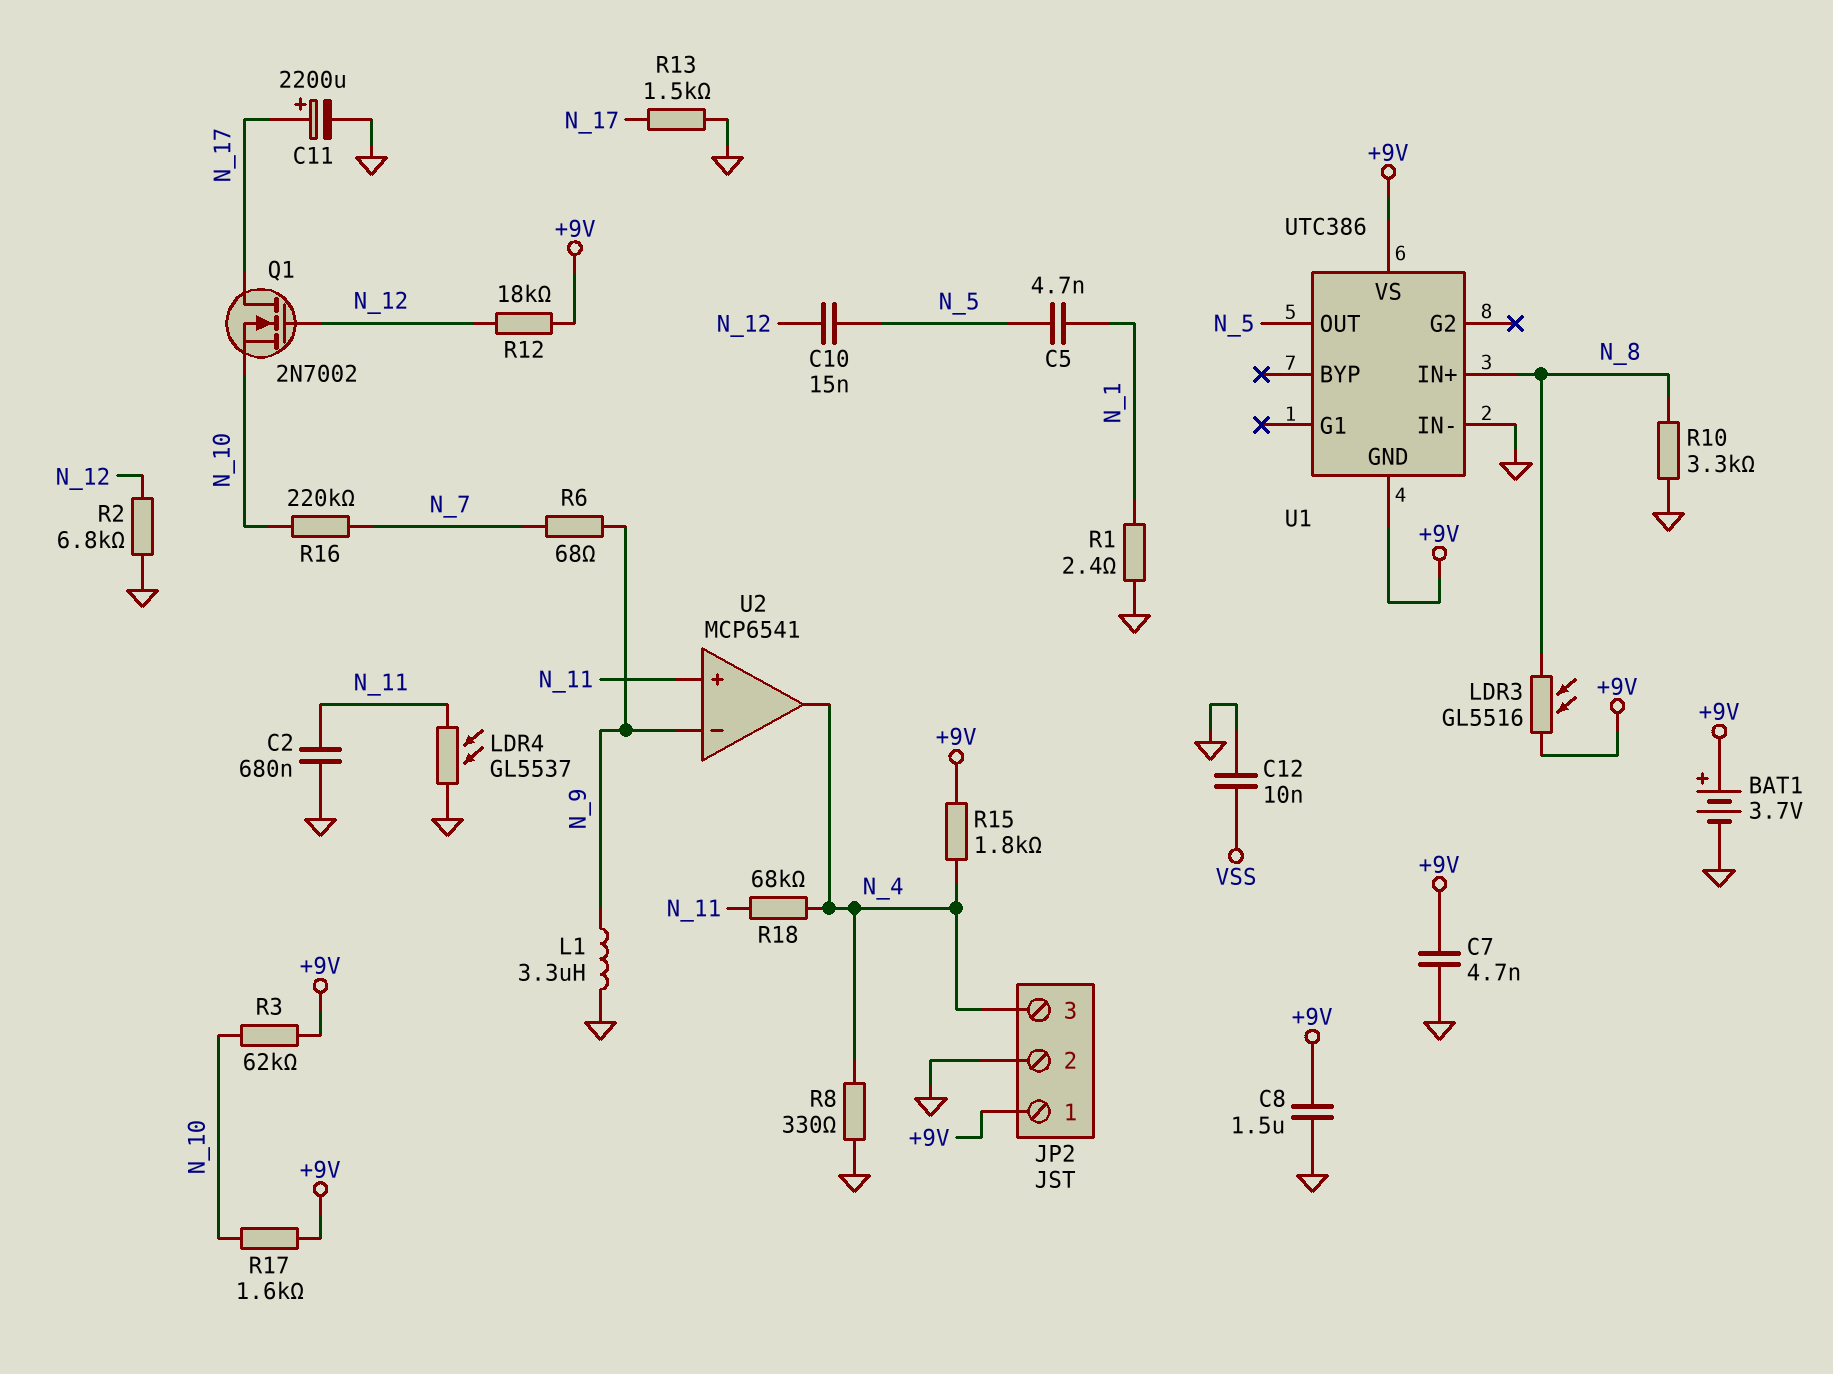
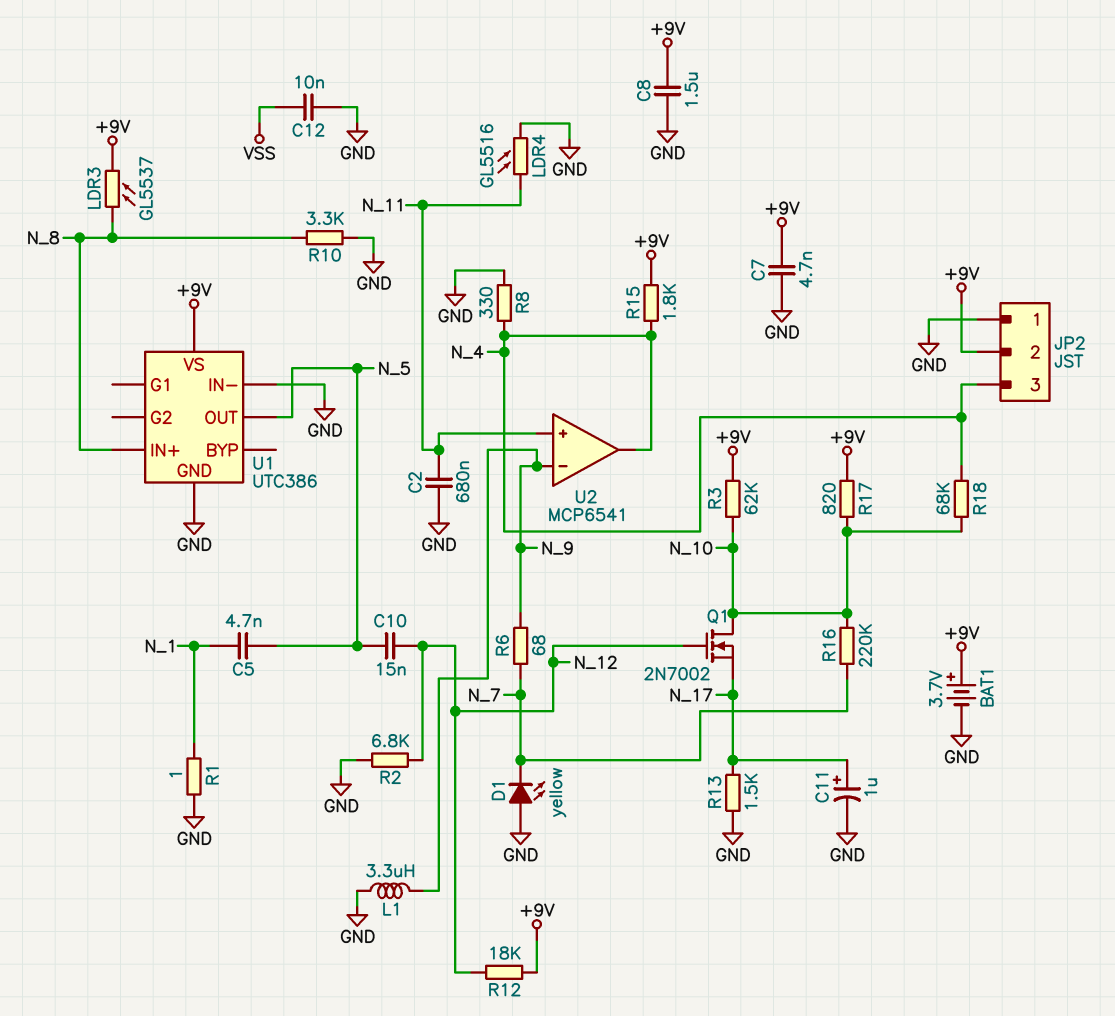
C11: 2200uF (plus N_17, minus GND) -> 1uF (plus N_17, minus GND)
D1: none -> LED yellow (A GND, K N_7)
JP2 pin 1: +9V -> GND
JP2 pin 2: GND -> +9V
LDR3: GL5516 (+9V, N_8) -> GL5537 (+9V, N_8)
LDR4: GL5537 (GND, N_11) -> GL5516 (GND, N_11)
Q1: NMOS 2N7002 (G N_12, D N_17, S N_10) -> NMOS 2N7002 (G N_12, D N_10, S N_17)
R1: 2.4 (GND, N_1) -> 1 (GND, N_1)
R17: 1.6k (+9V, N_10) -> 820 (+9V, N_10)
R18: 68k (N_4, N_11) -> 68k (N_4, N_10)
U1 pin GND: +9V -> GND

